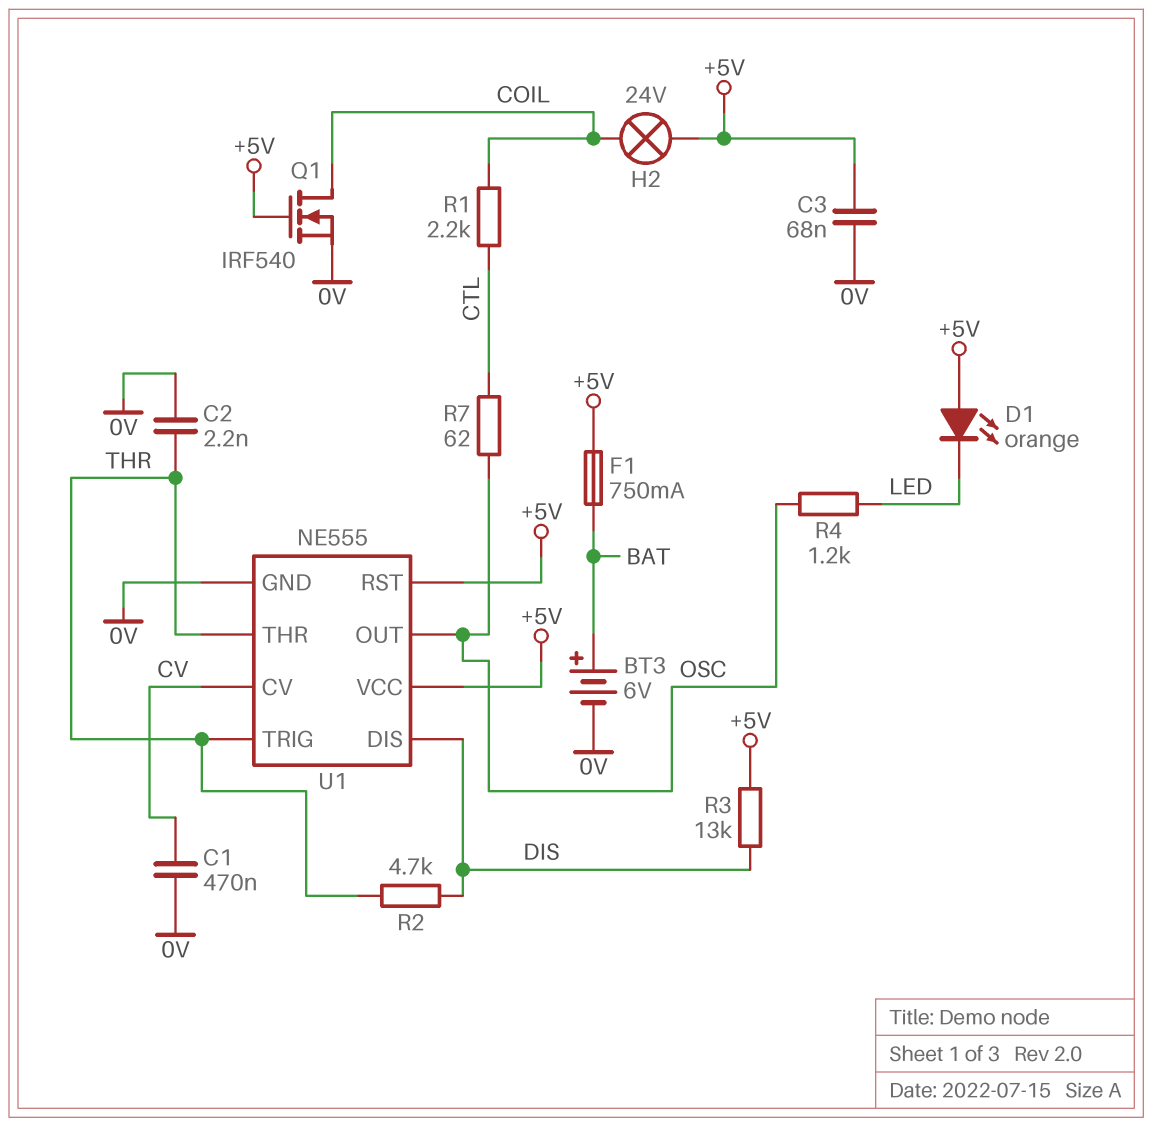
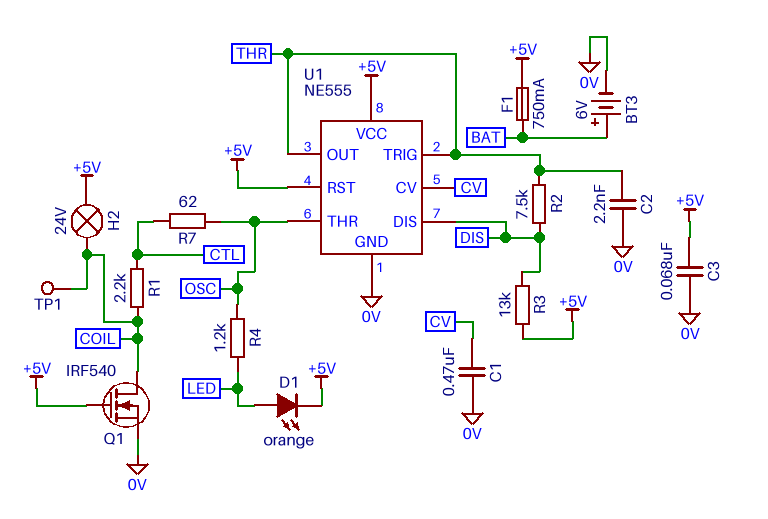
D1: LED orange (A +5V, K LED) -> LED orange (A LED, K +5V)
R2: 4.7k (DIS, THR) -> 7.5k (DIS, THR)
TP1: none -> test point (COIL)
U1 pin OUT: OSC -> THR
U1 pin THR: THR -> OSC

